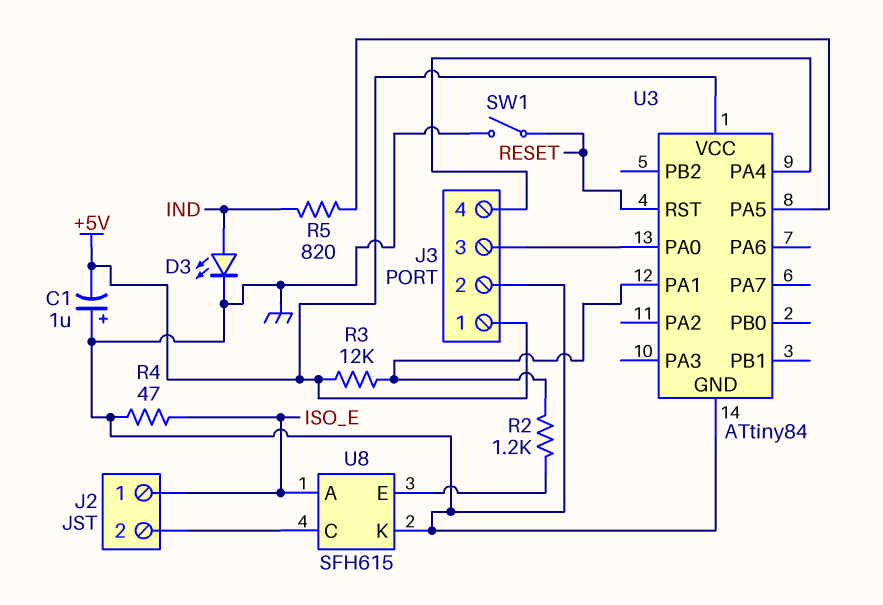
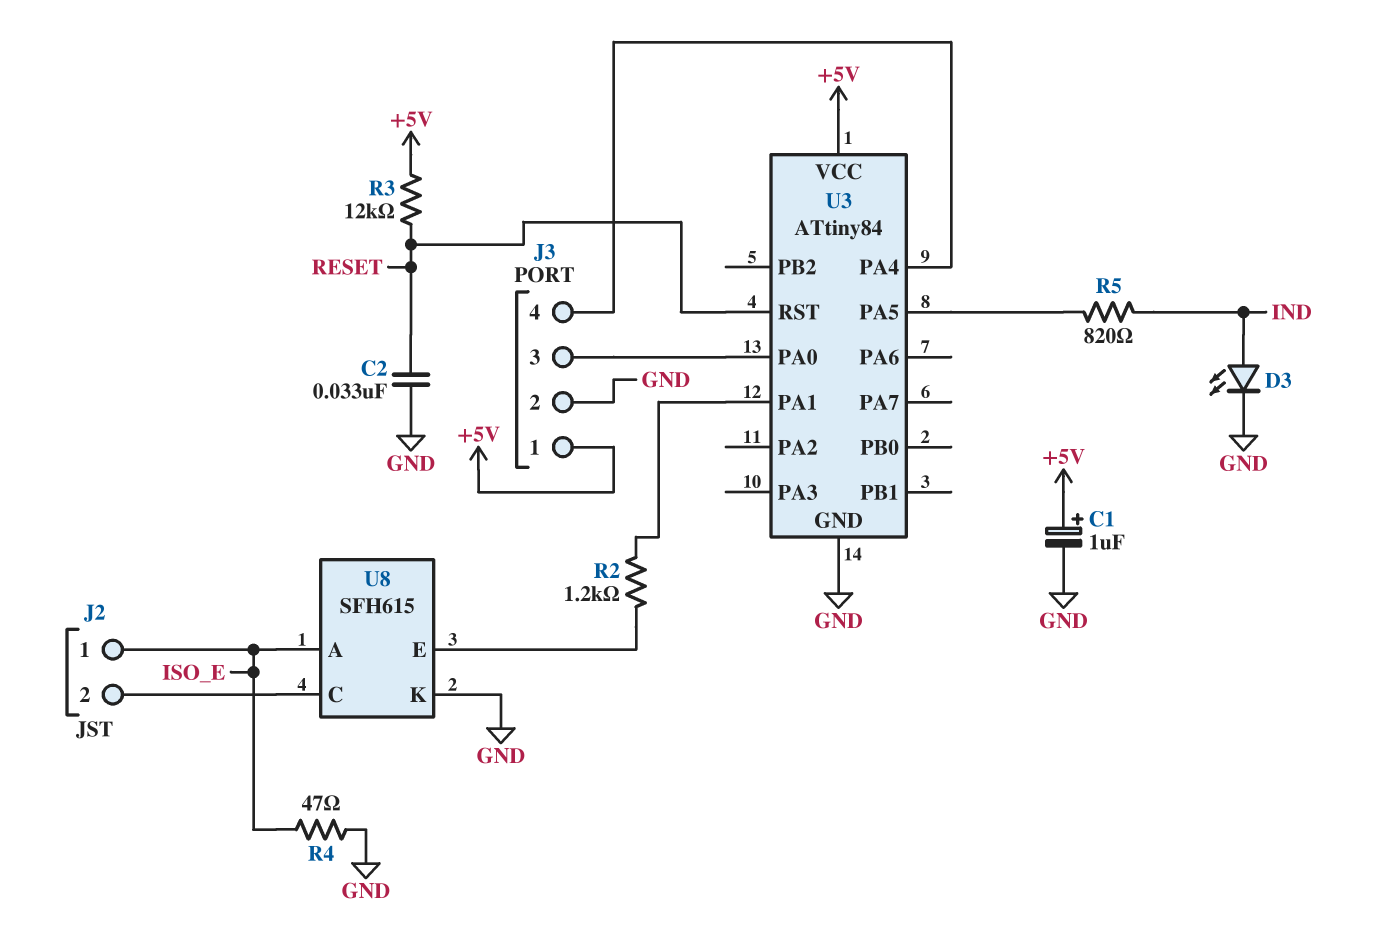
C1: 1uF (plus GND, minus +5V) -> 1uF (plus +5V, minus GND)
C2: none -> 33nF (GND, RESET)
R3: 12k (+5V, U3/PA1) -> 12k (+5V, RESET)
SW1: switch (GND, RESET) -> none

